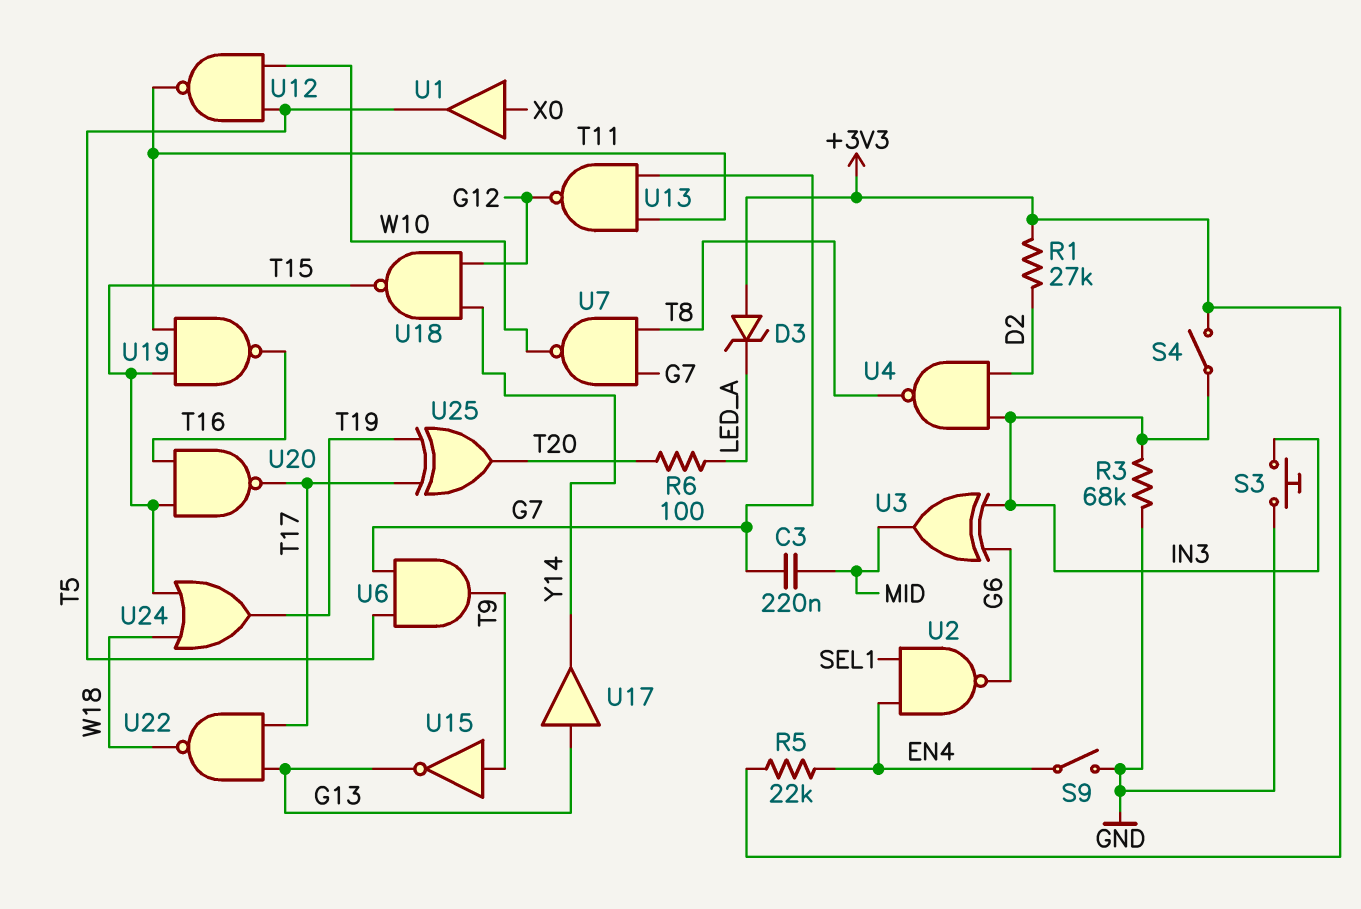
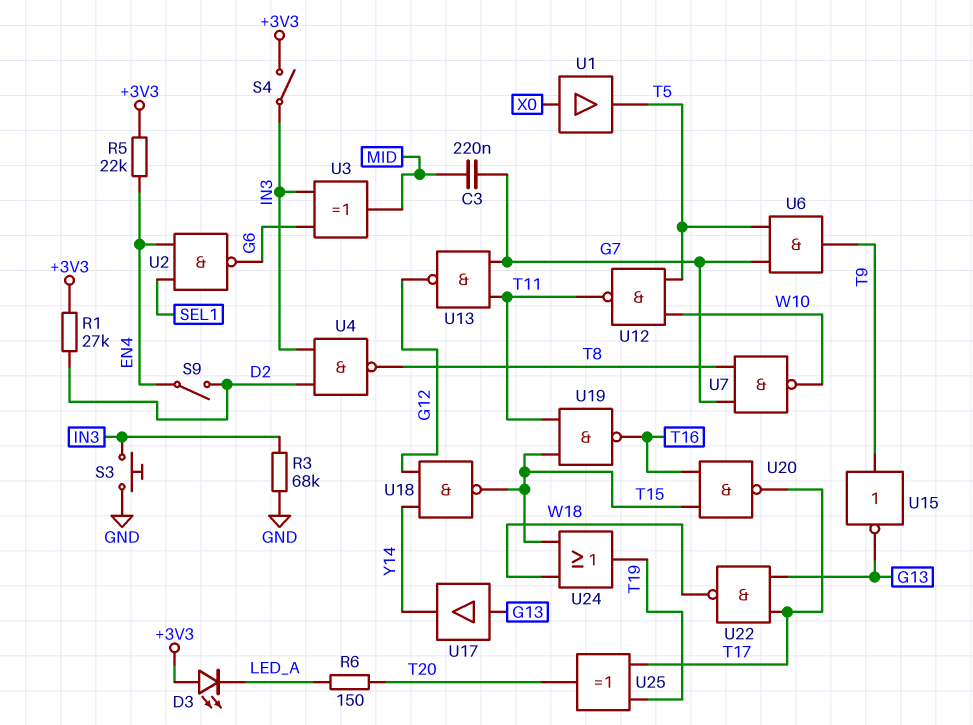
D3: zener (A +3V3, K LED_A) -> LED (A +3V3, K LED_A)
R6: 100 (LED_A, T20) -> 150 (LED_A, T20)
S9: switch (EN4, GND) -> switch (D2, EN4)

